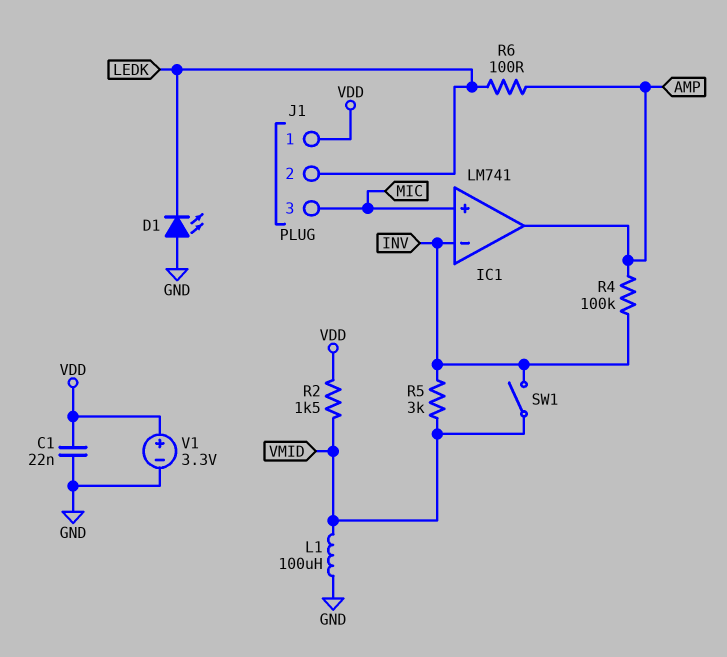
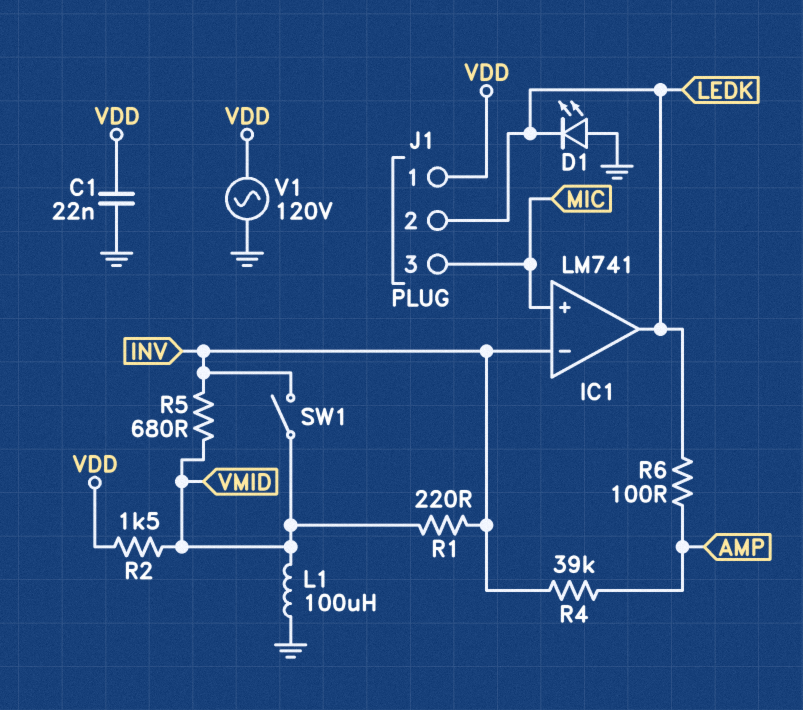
IC1 pin out: AMP -> LEDK
R1: none -> 220 (INV, VMID)
R4: 100k (AMP, INV) -> 39k (AMP, INV)
R5: 3k (INV, VMID) -> 680 (INV, VMID)
V1: 3.3V (plus VDD, minus GND) -> AC 120V (GND, VDD)

